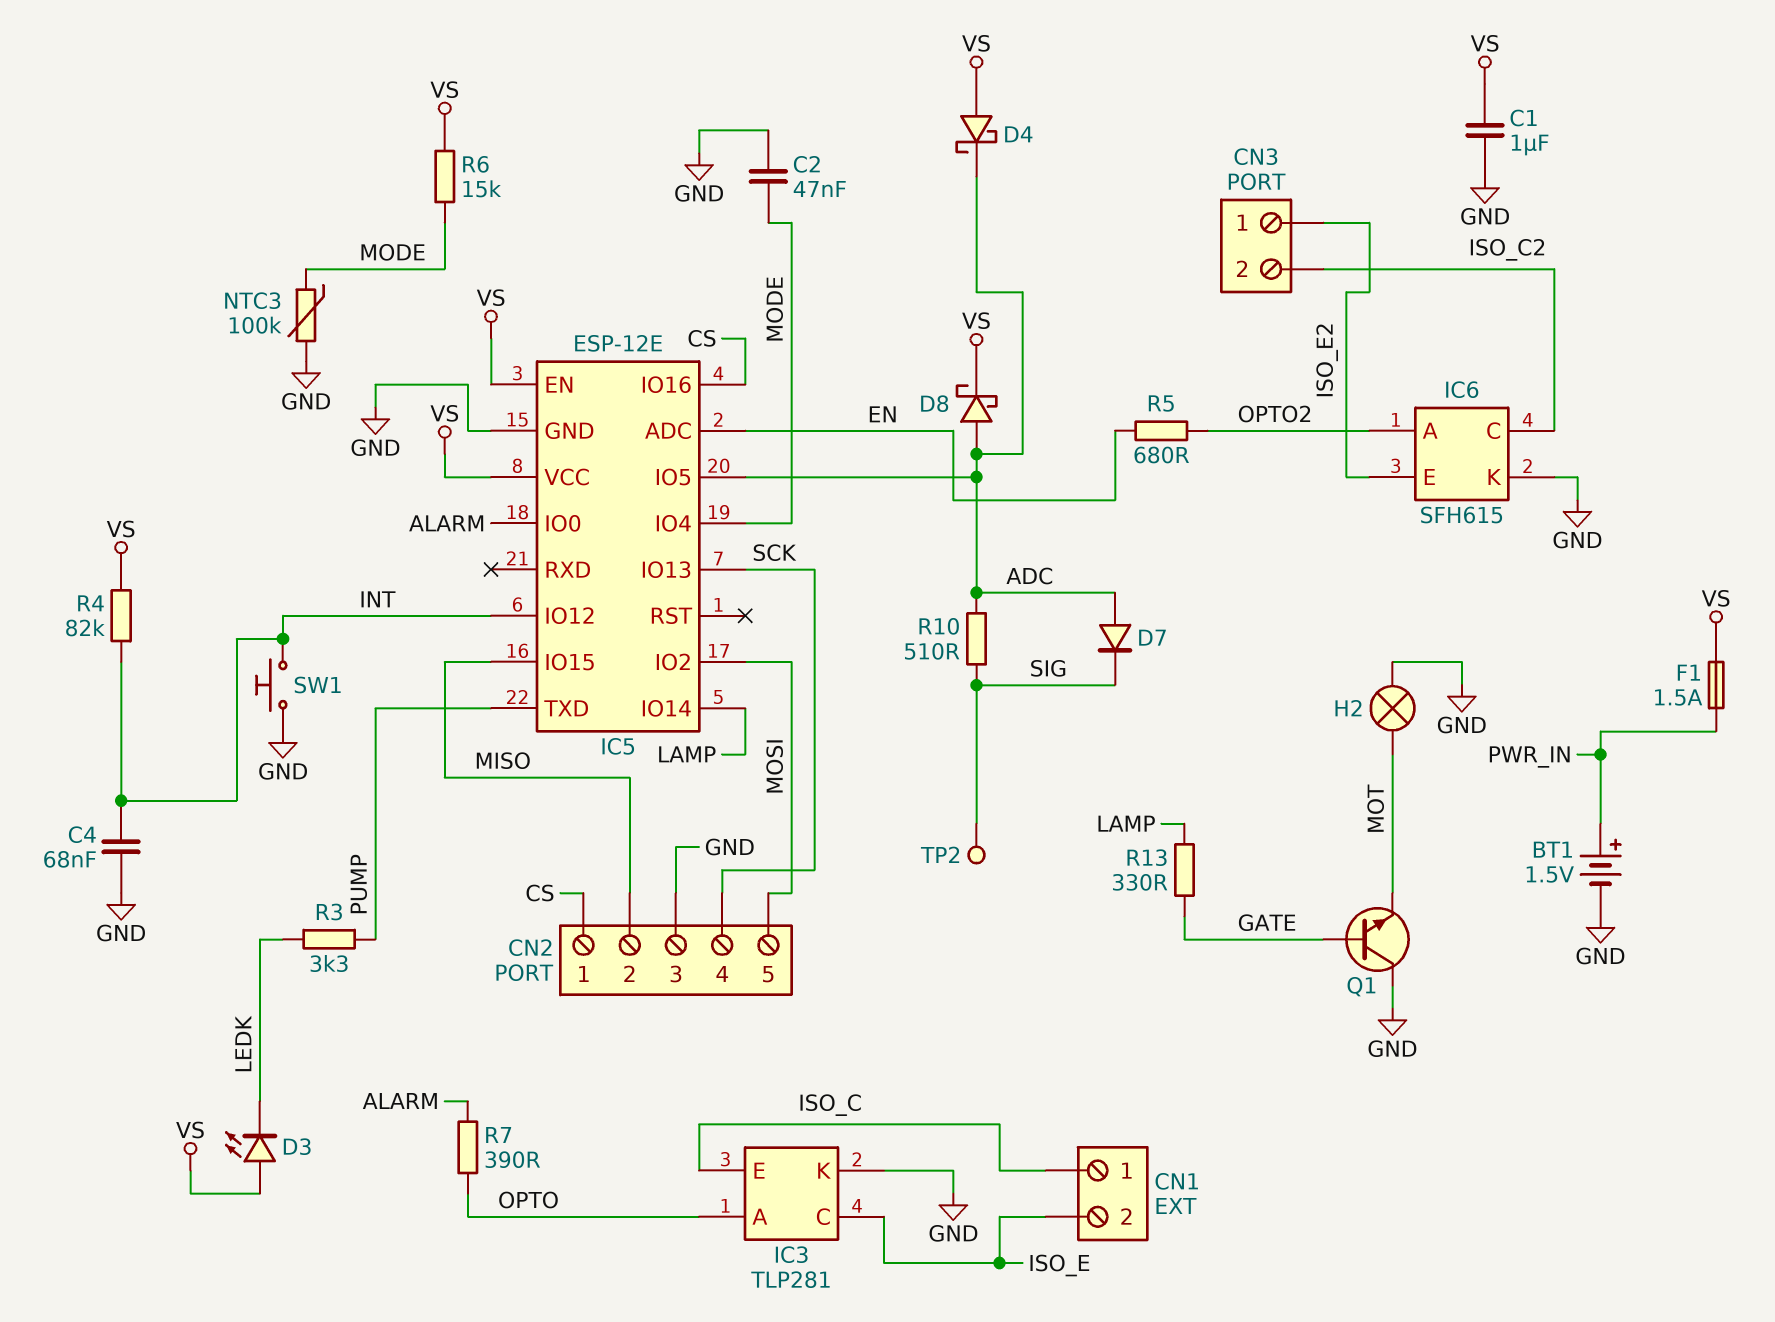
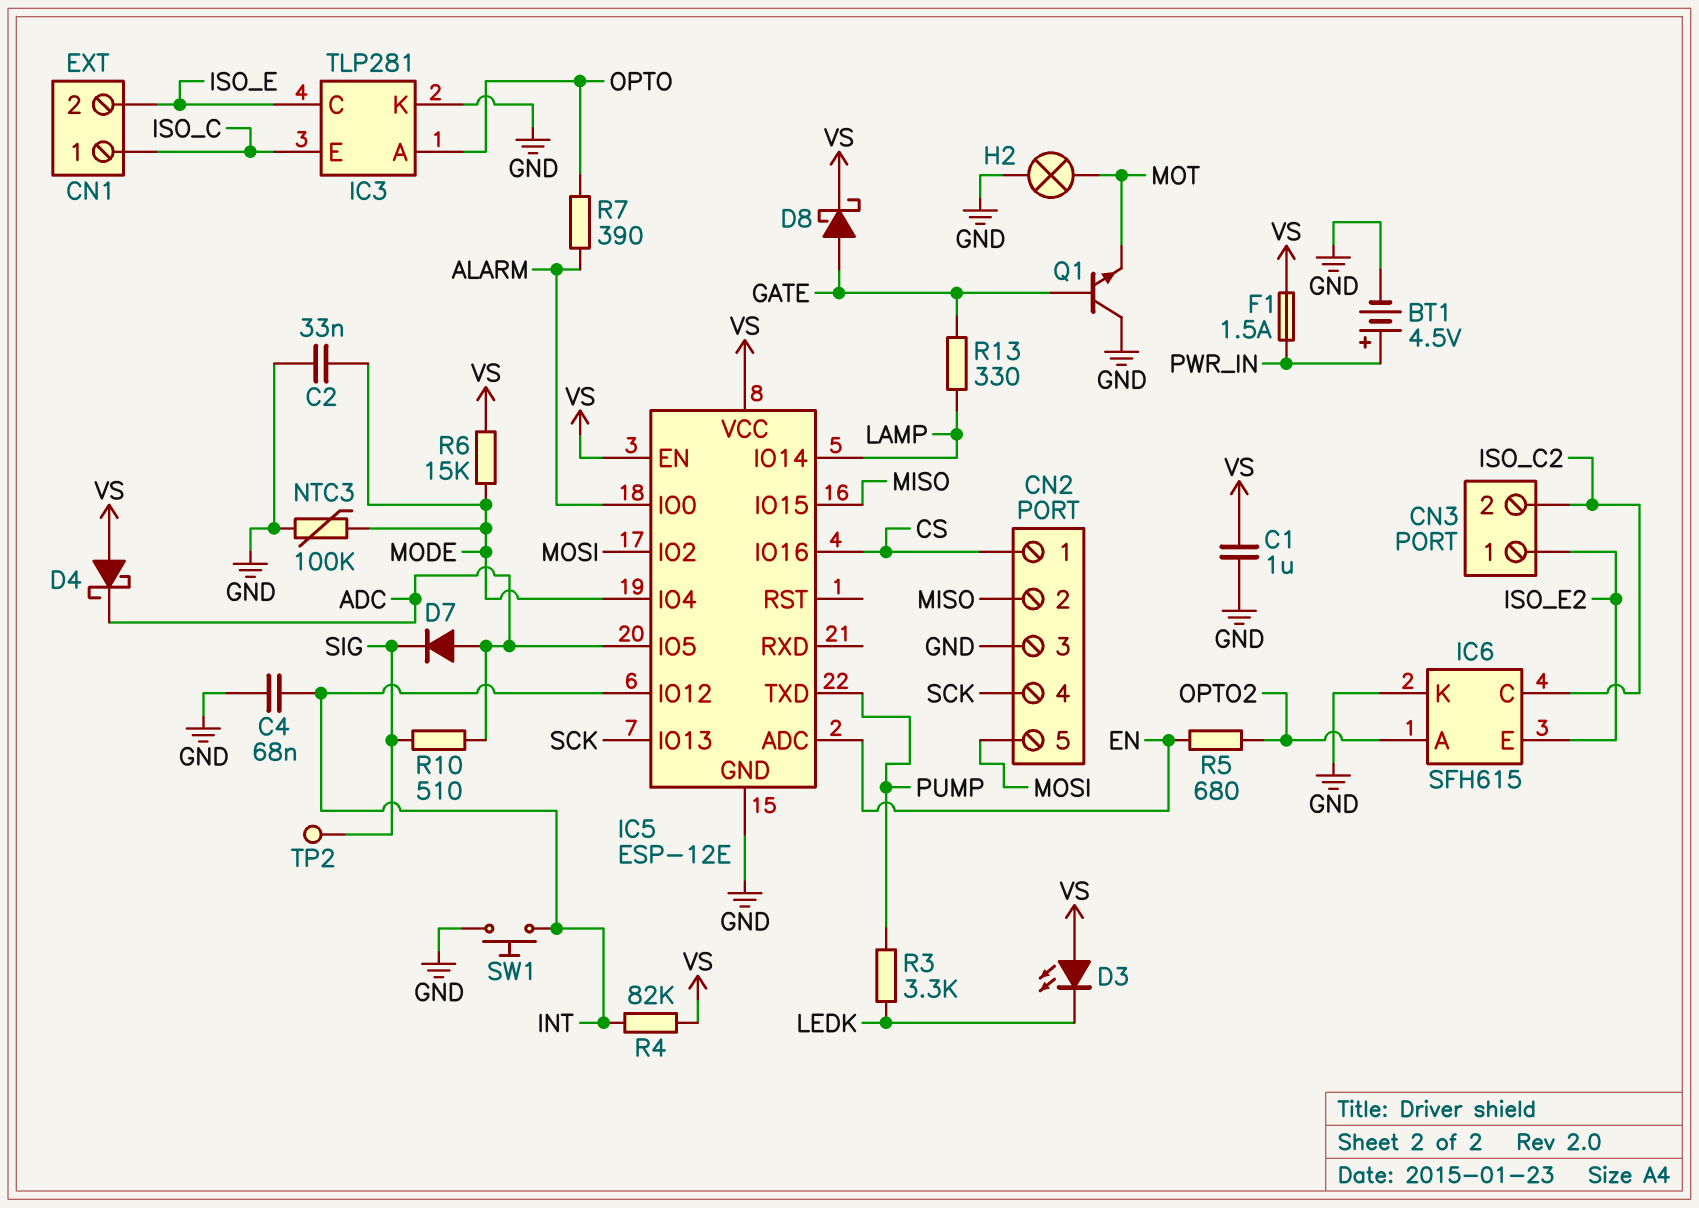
BT1: 1.5V (plus PWR_IN, minus GND) -> 4.5V (plus PWR_IN, minus GND)
C2: 47nF (GND, MODE) -> 33nF (GND, MODE)
D8: schottky (A ADC, K VS) -> schottky (A GATE, K VS)

